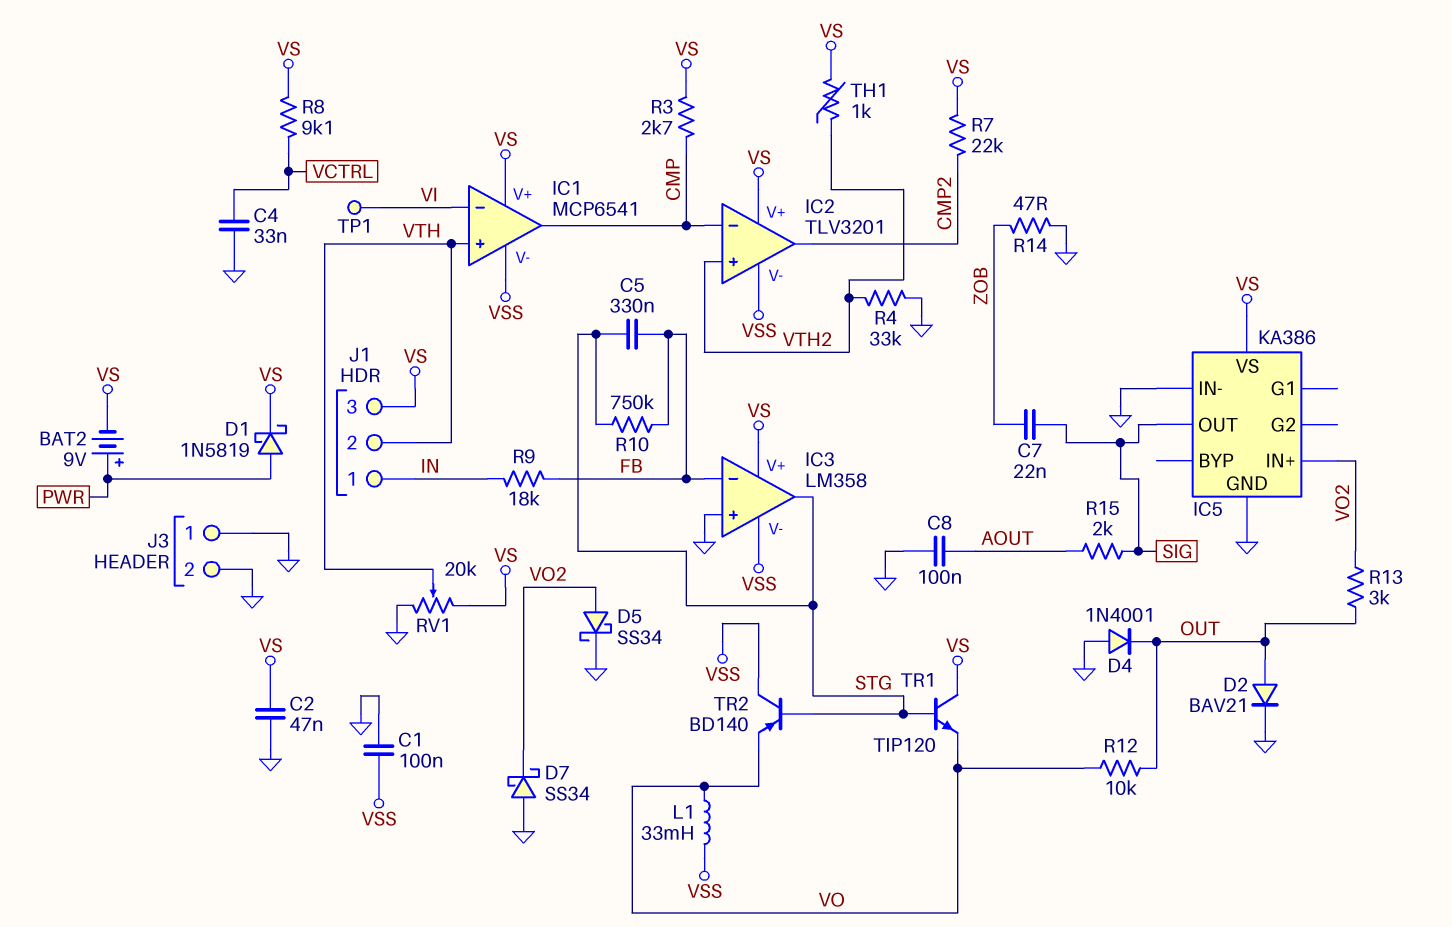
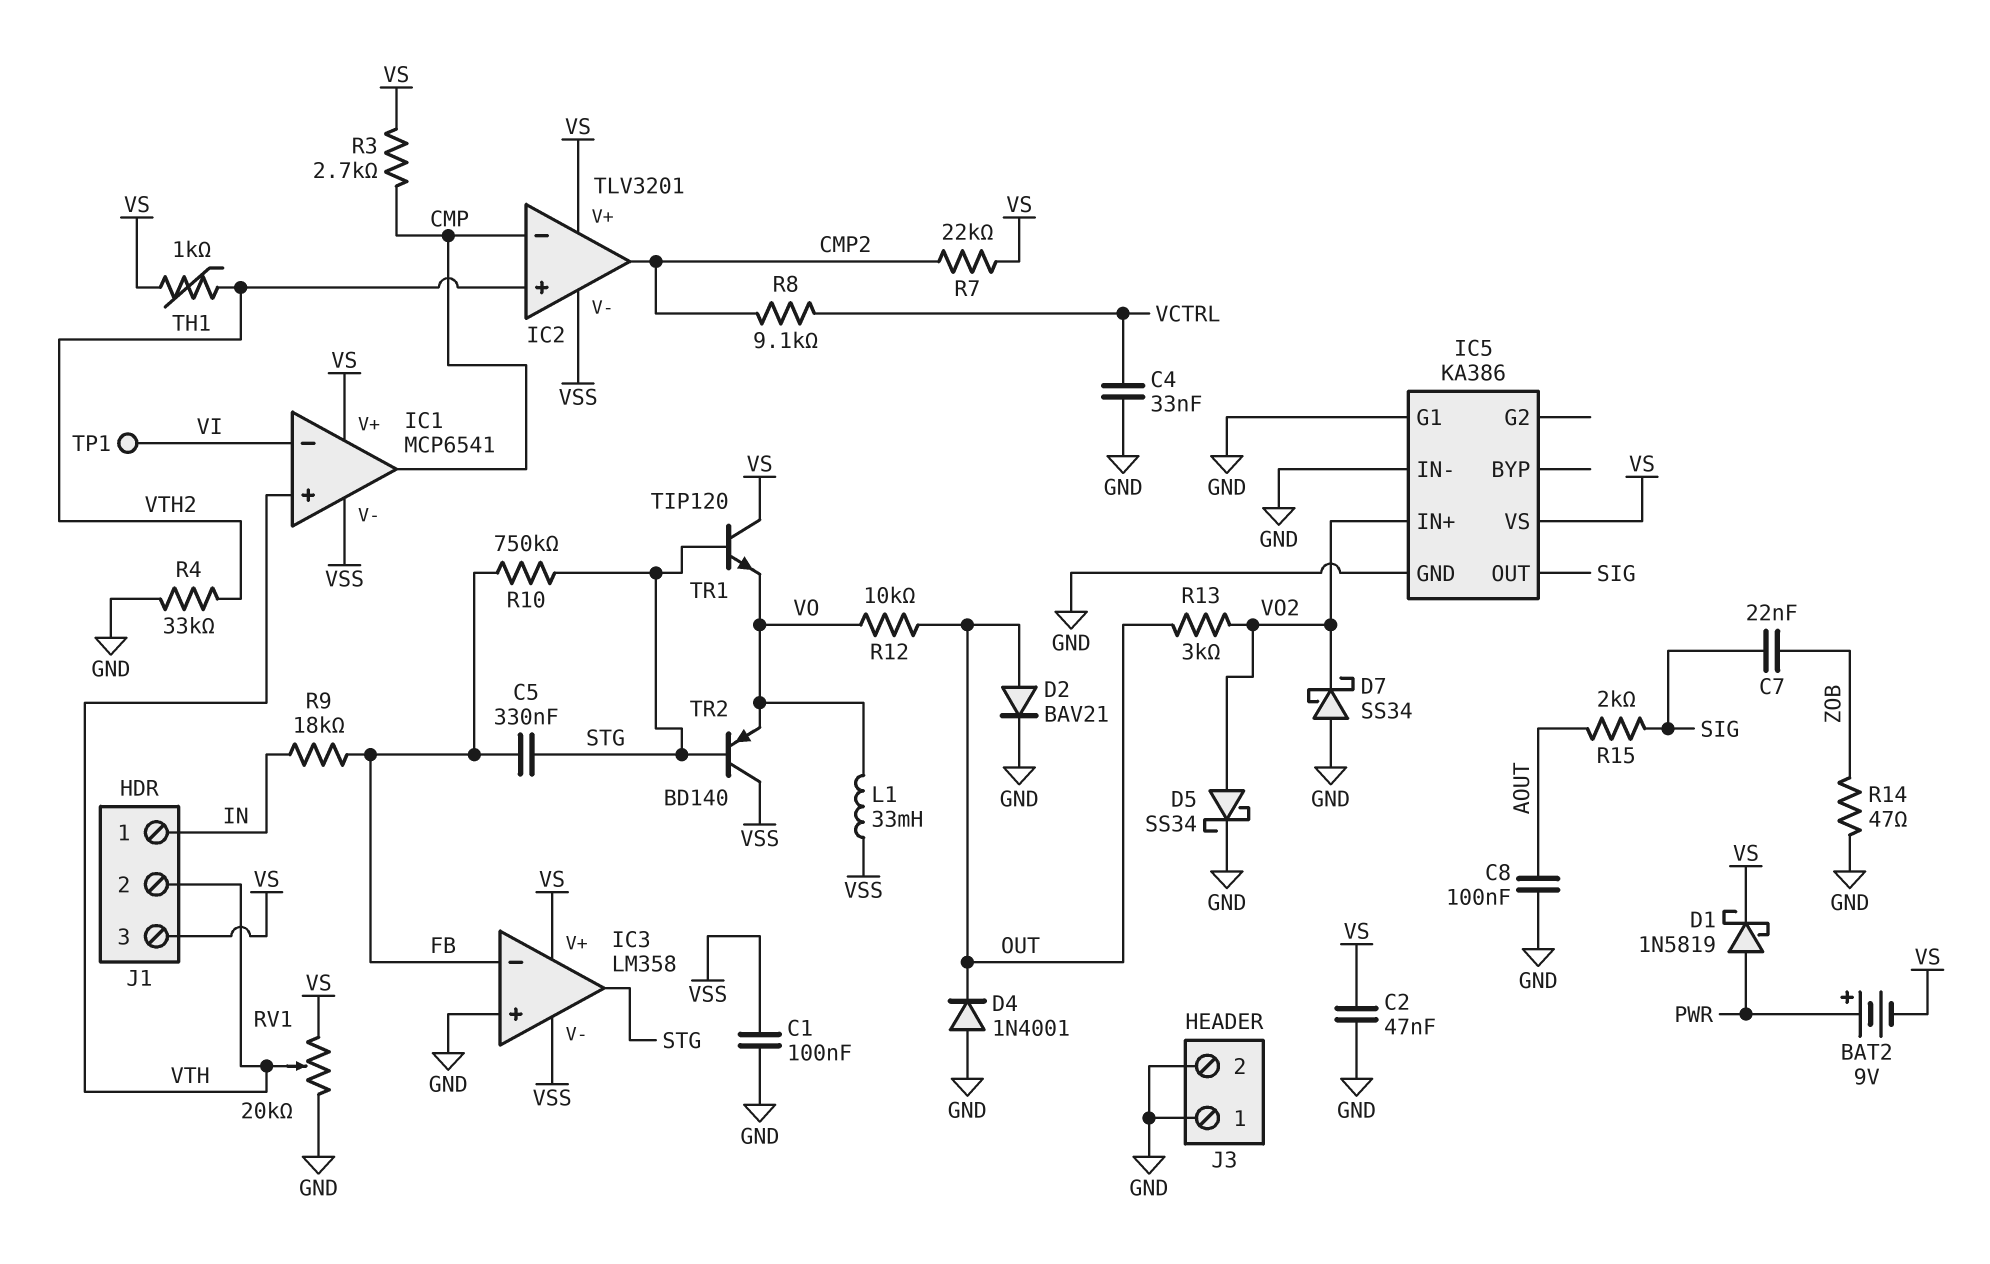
IC5 pin G1: none -> GND
R8: 9.1k (VCTRL, VS) -> 9.1k (CMP2, VCTRL)

